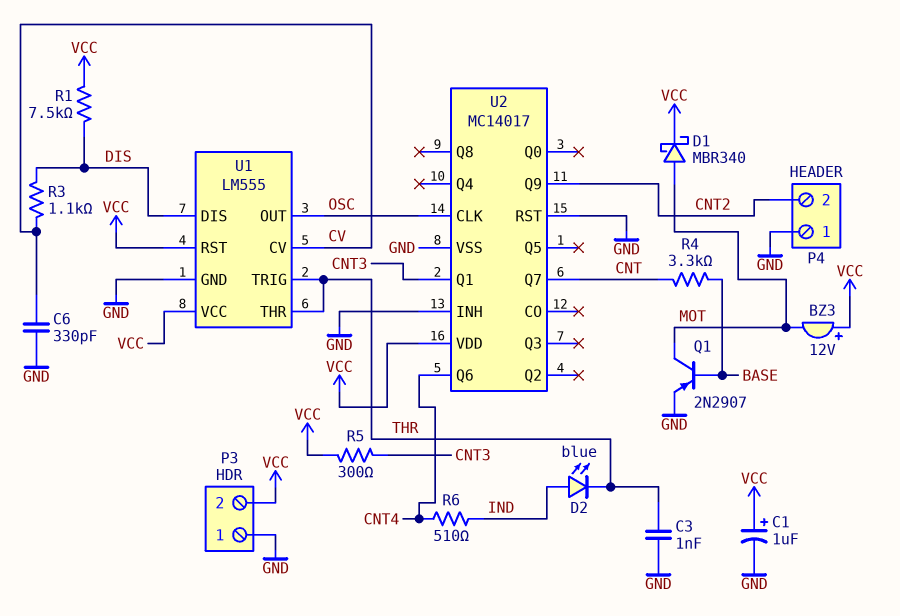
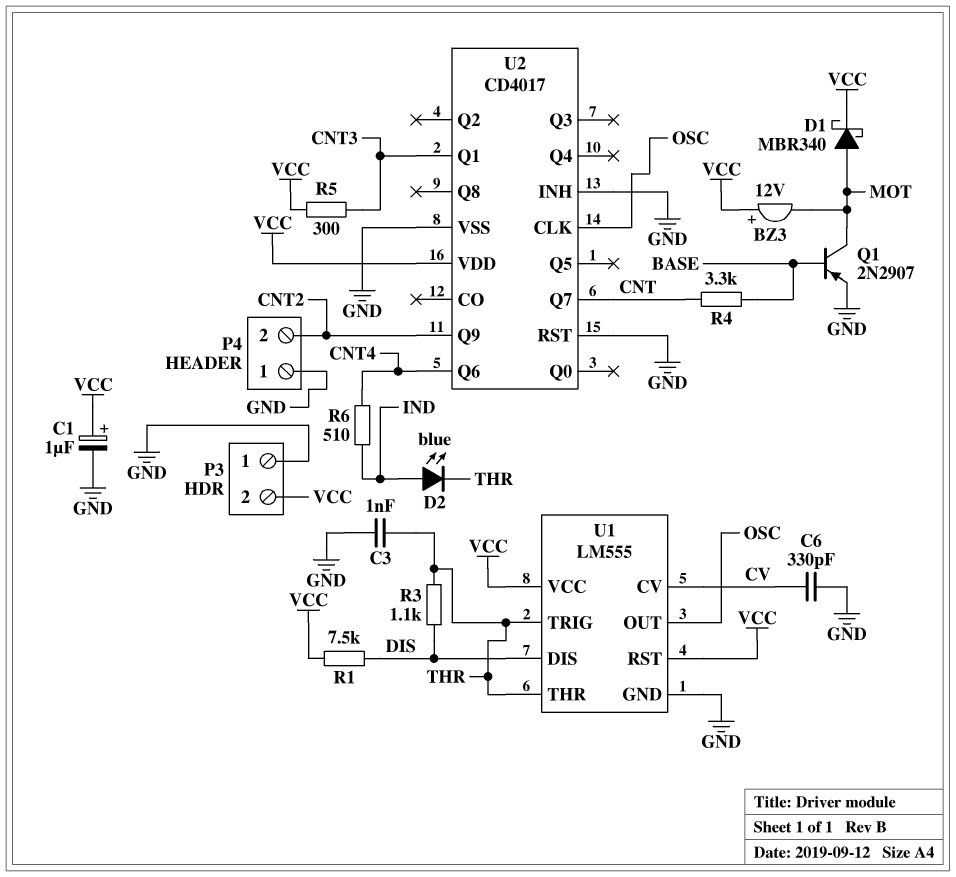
R3: 1.1k (CV, DIS) -> 1.1k (DIS, THR)
U2: MC14017 -> CD4017

